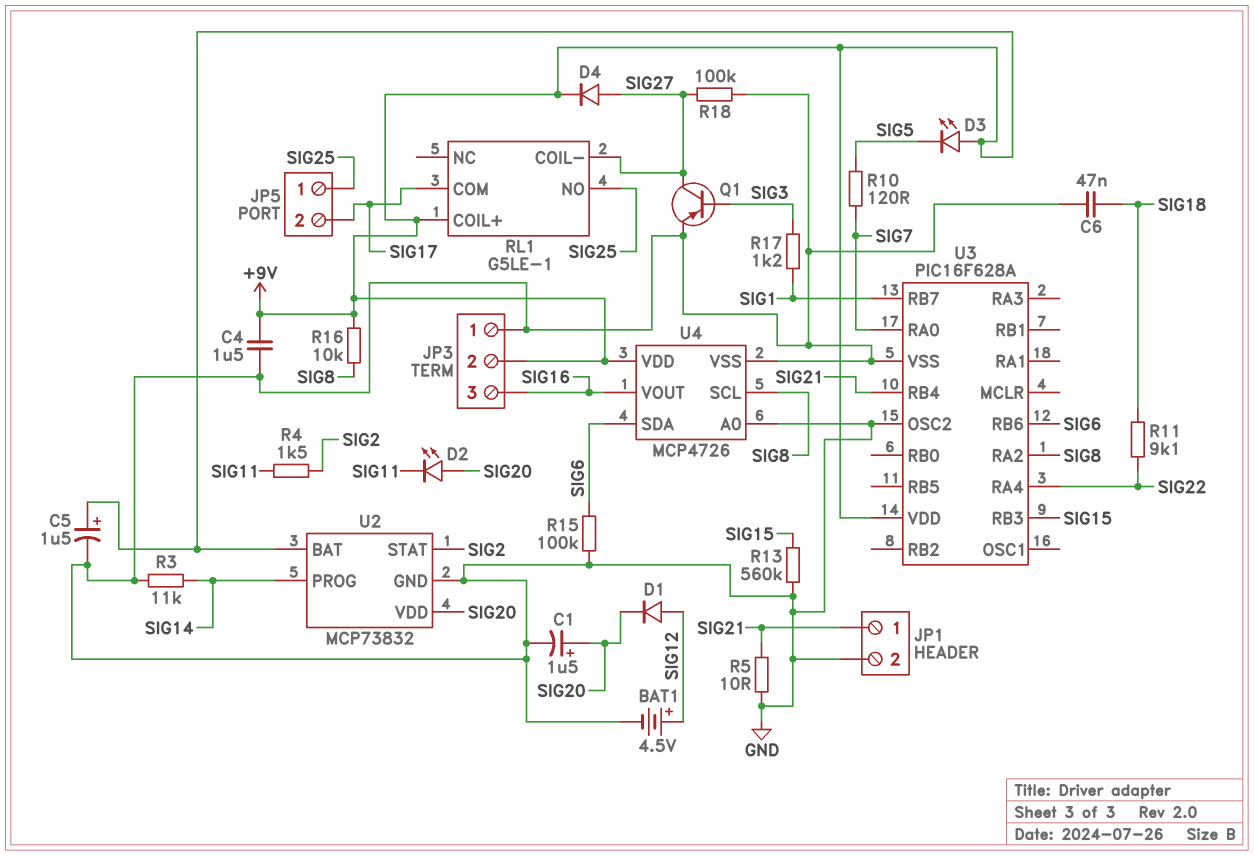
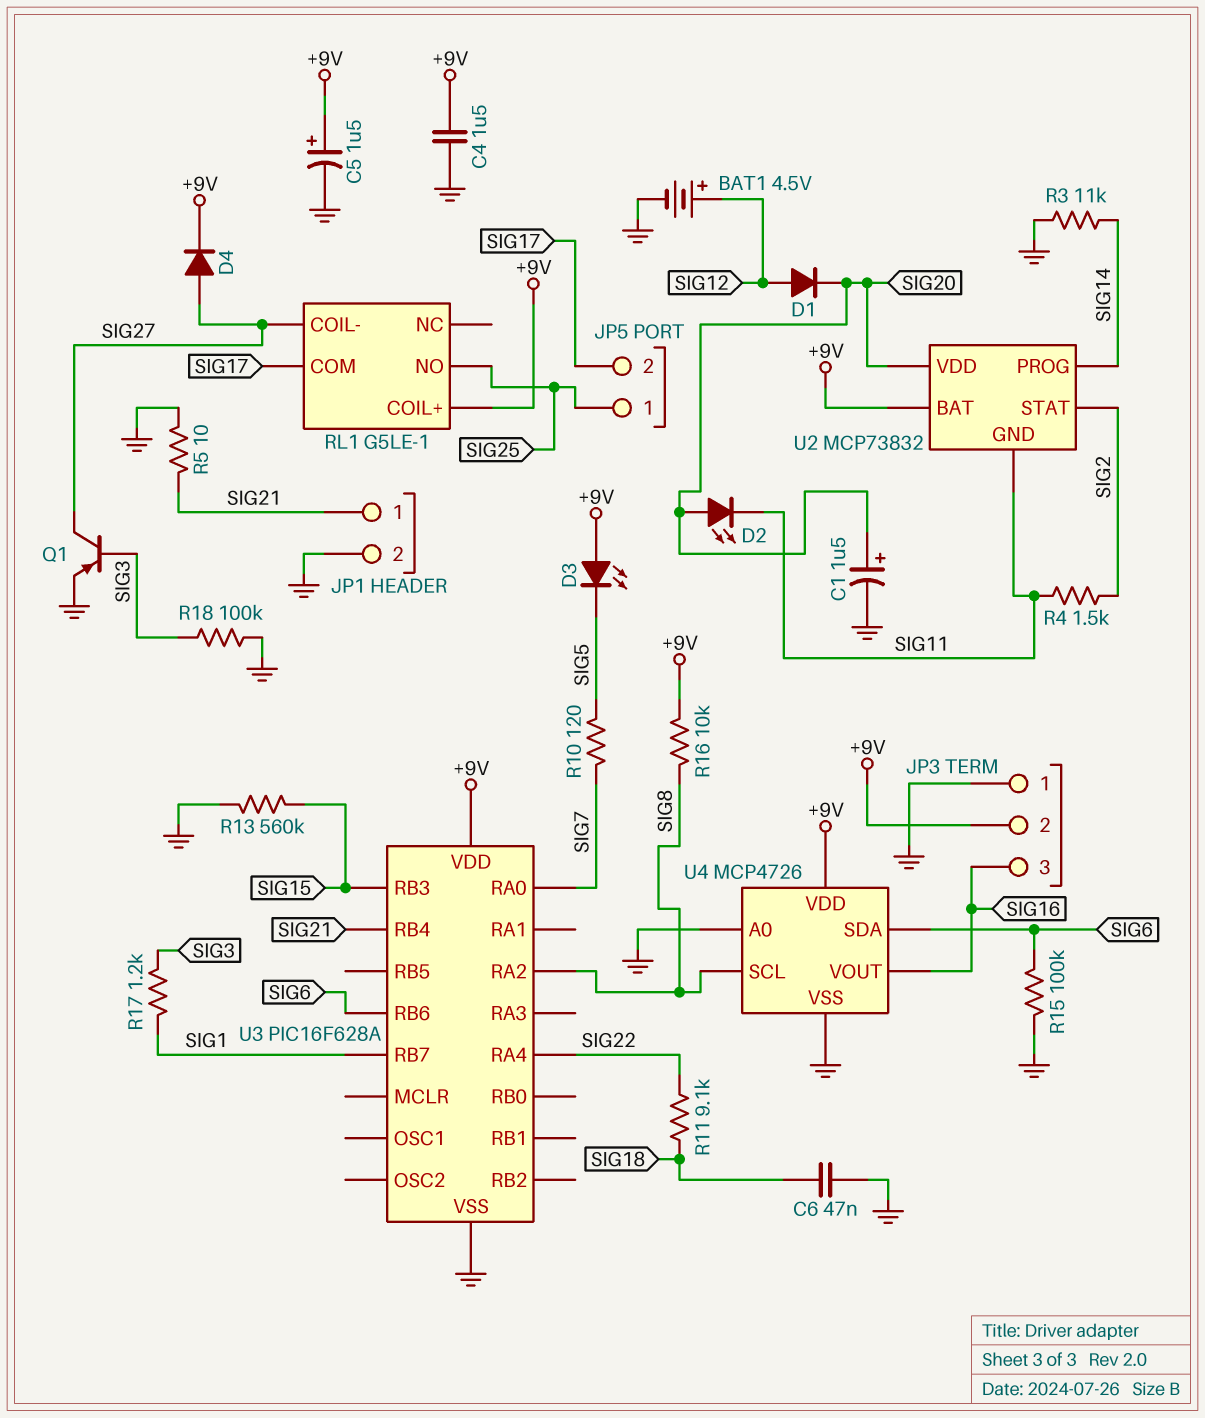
R18: 100k (GND, SIG27) -> 100k (GND, SIG3)
U2 pin GND: GND -> SIG11
U3 pin OSC2: GND -> none

